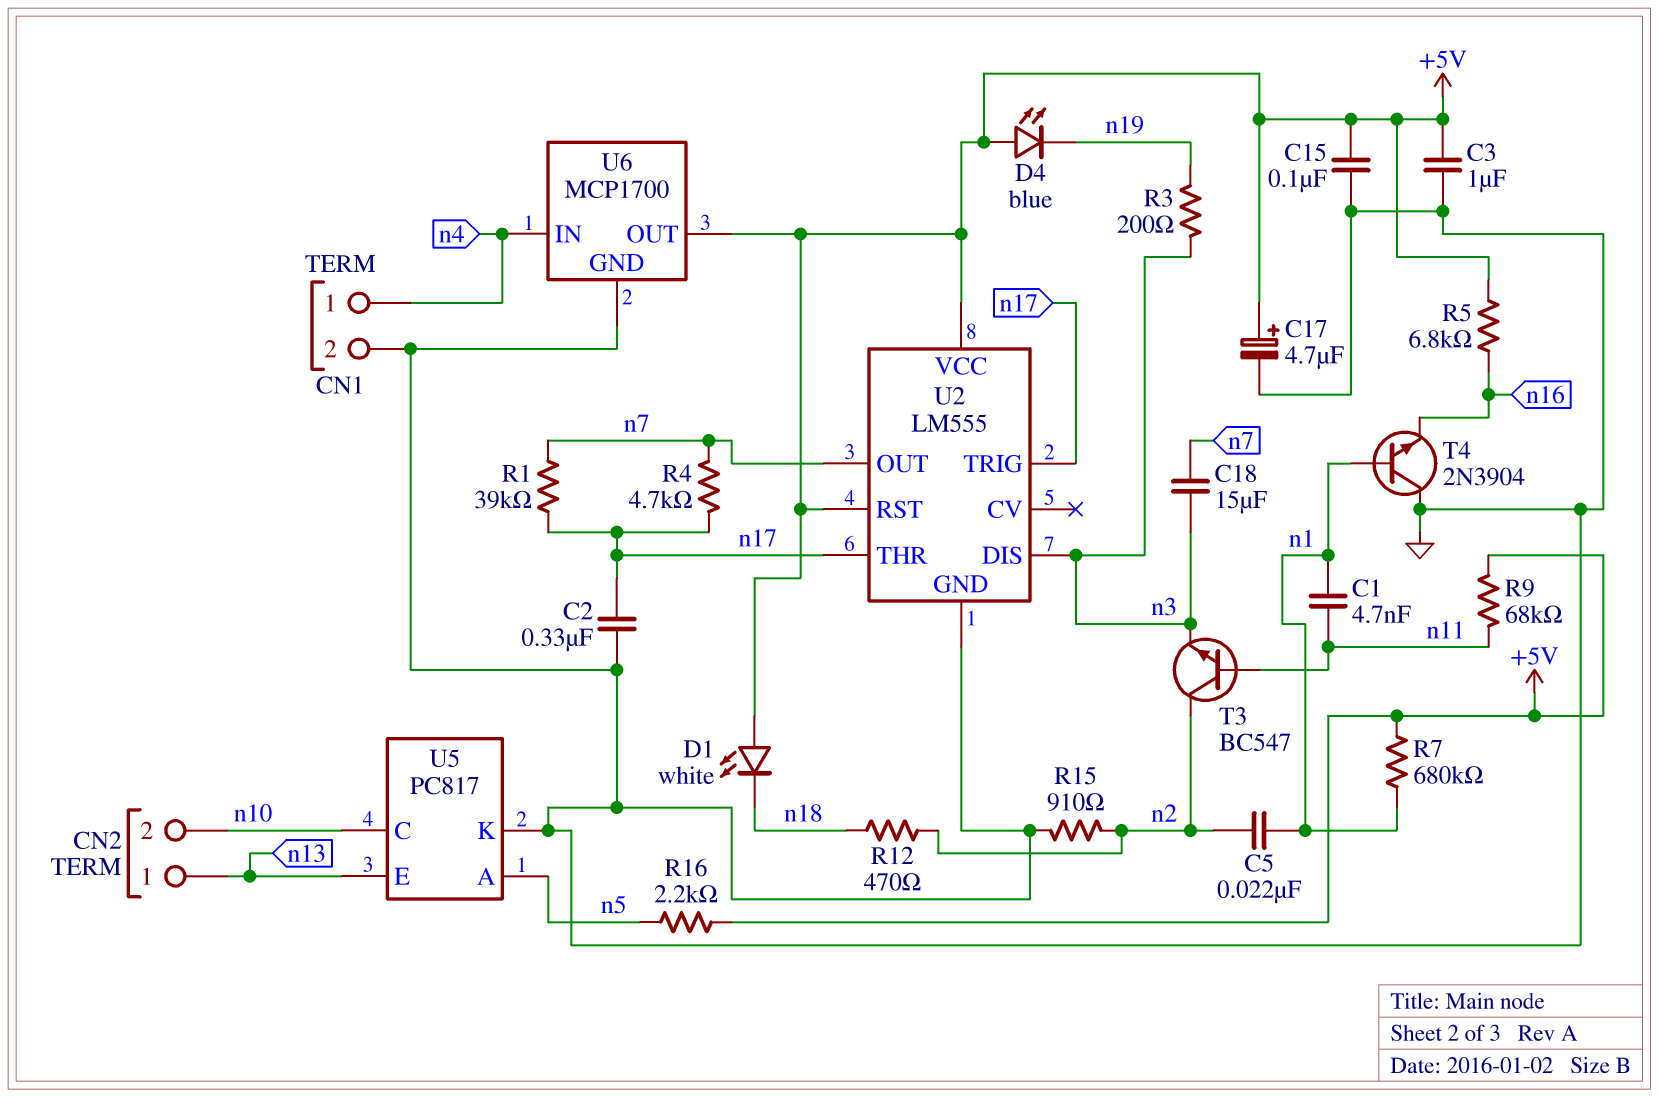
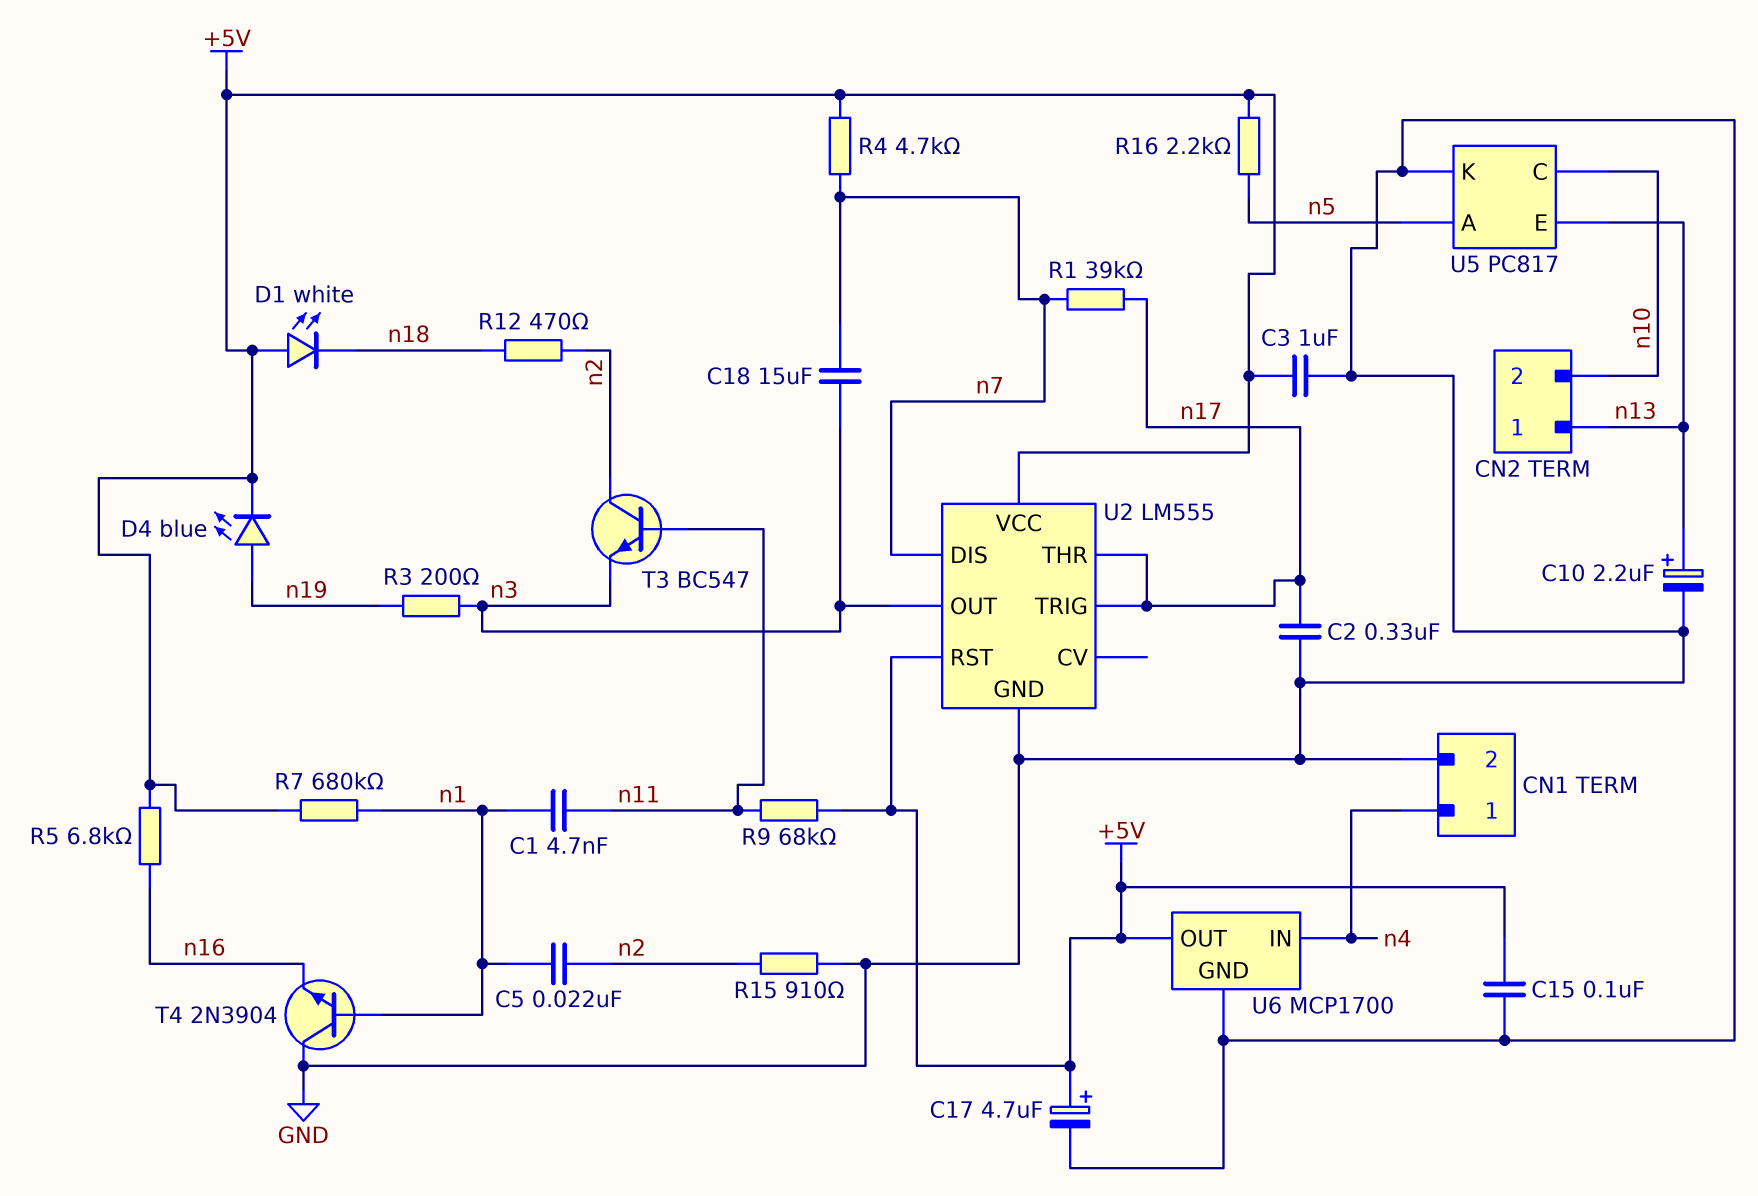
C10: none -> 2.2uF (plus n13, minus GND)
D4: LED blue (A +5V, K n19) -> LED blue (A n19, K +5V)
R4: 4.7k (n7, n17) -> 4.7k (+5V, n7)
U2 pin DIS: n3 -> n7
U2 pin OUT: n7 -> n3

